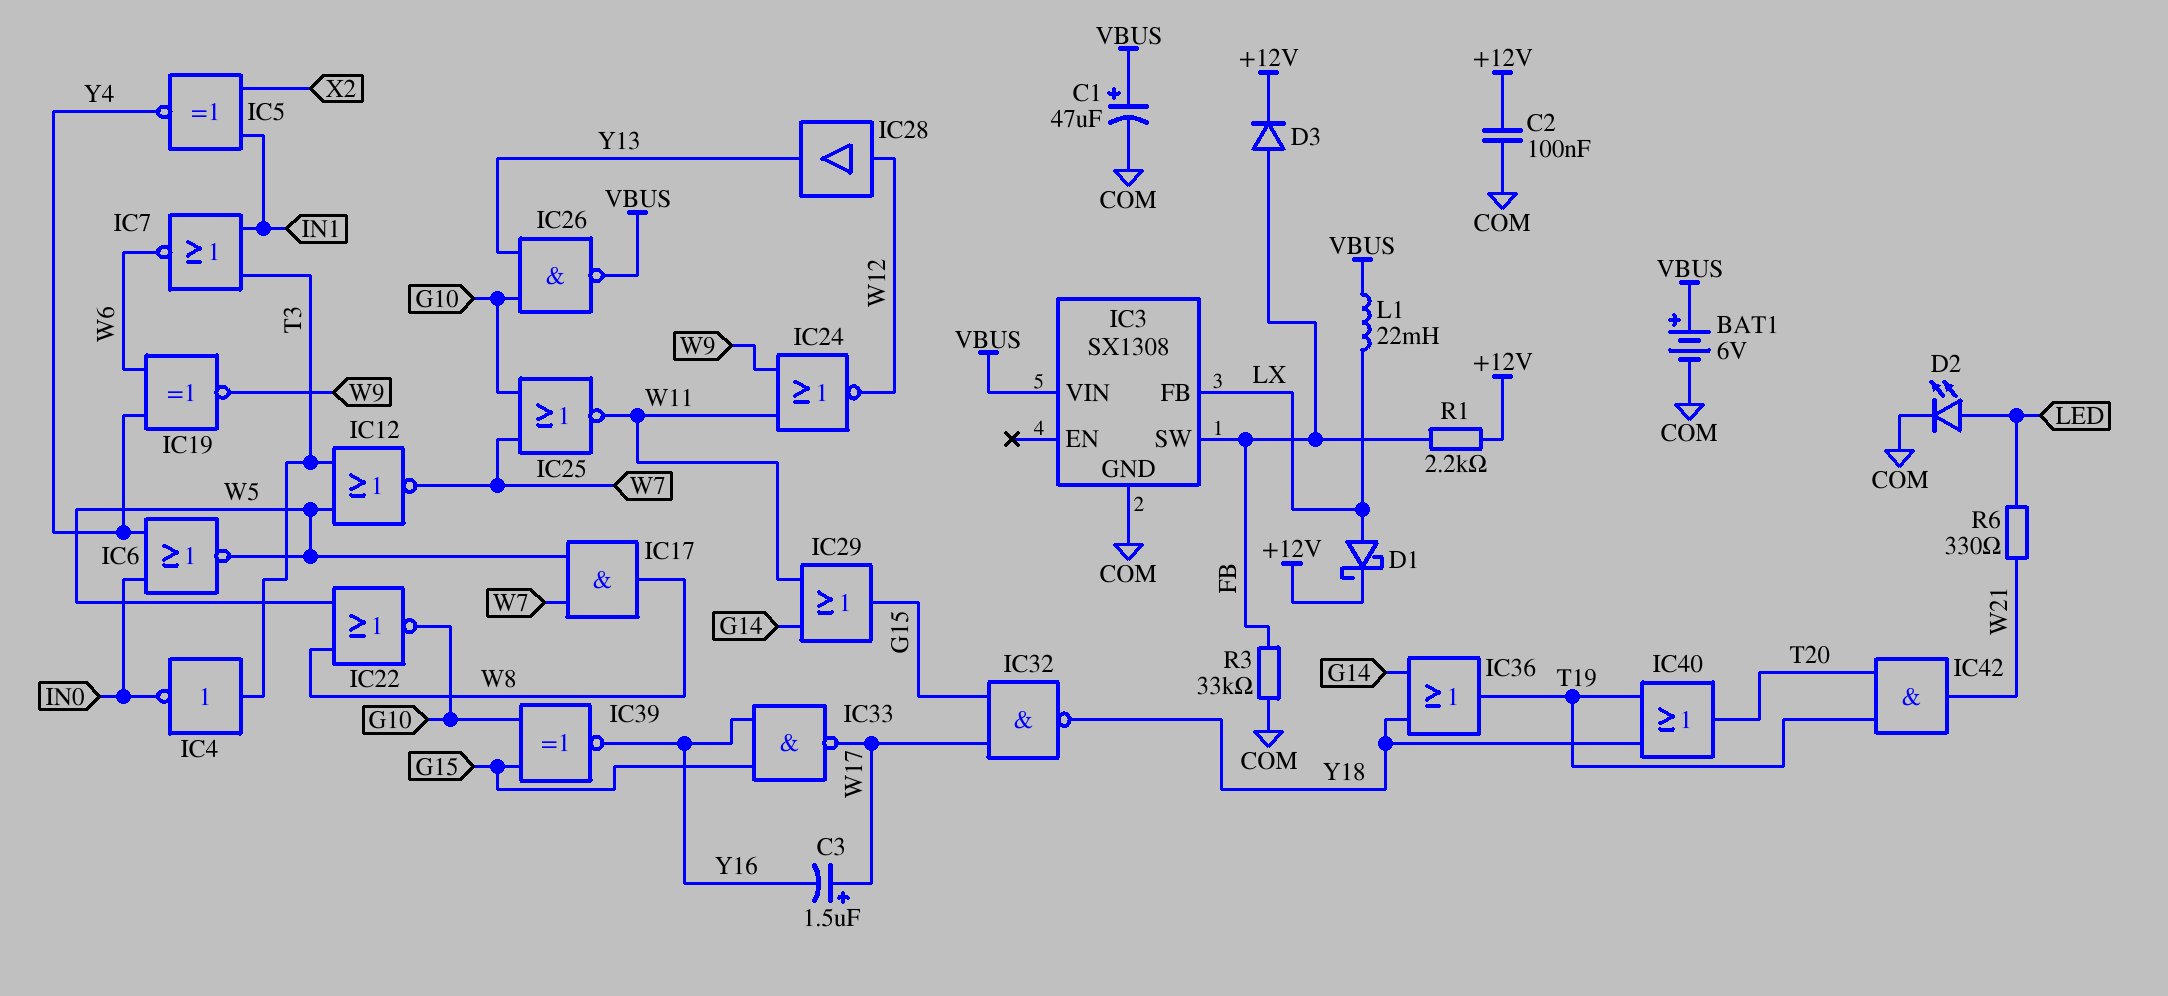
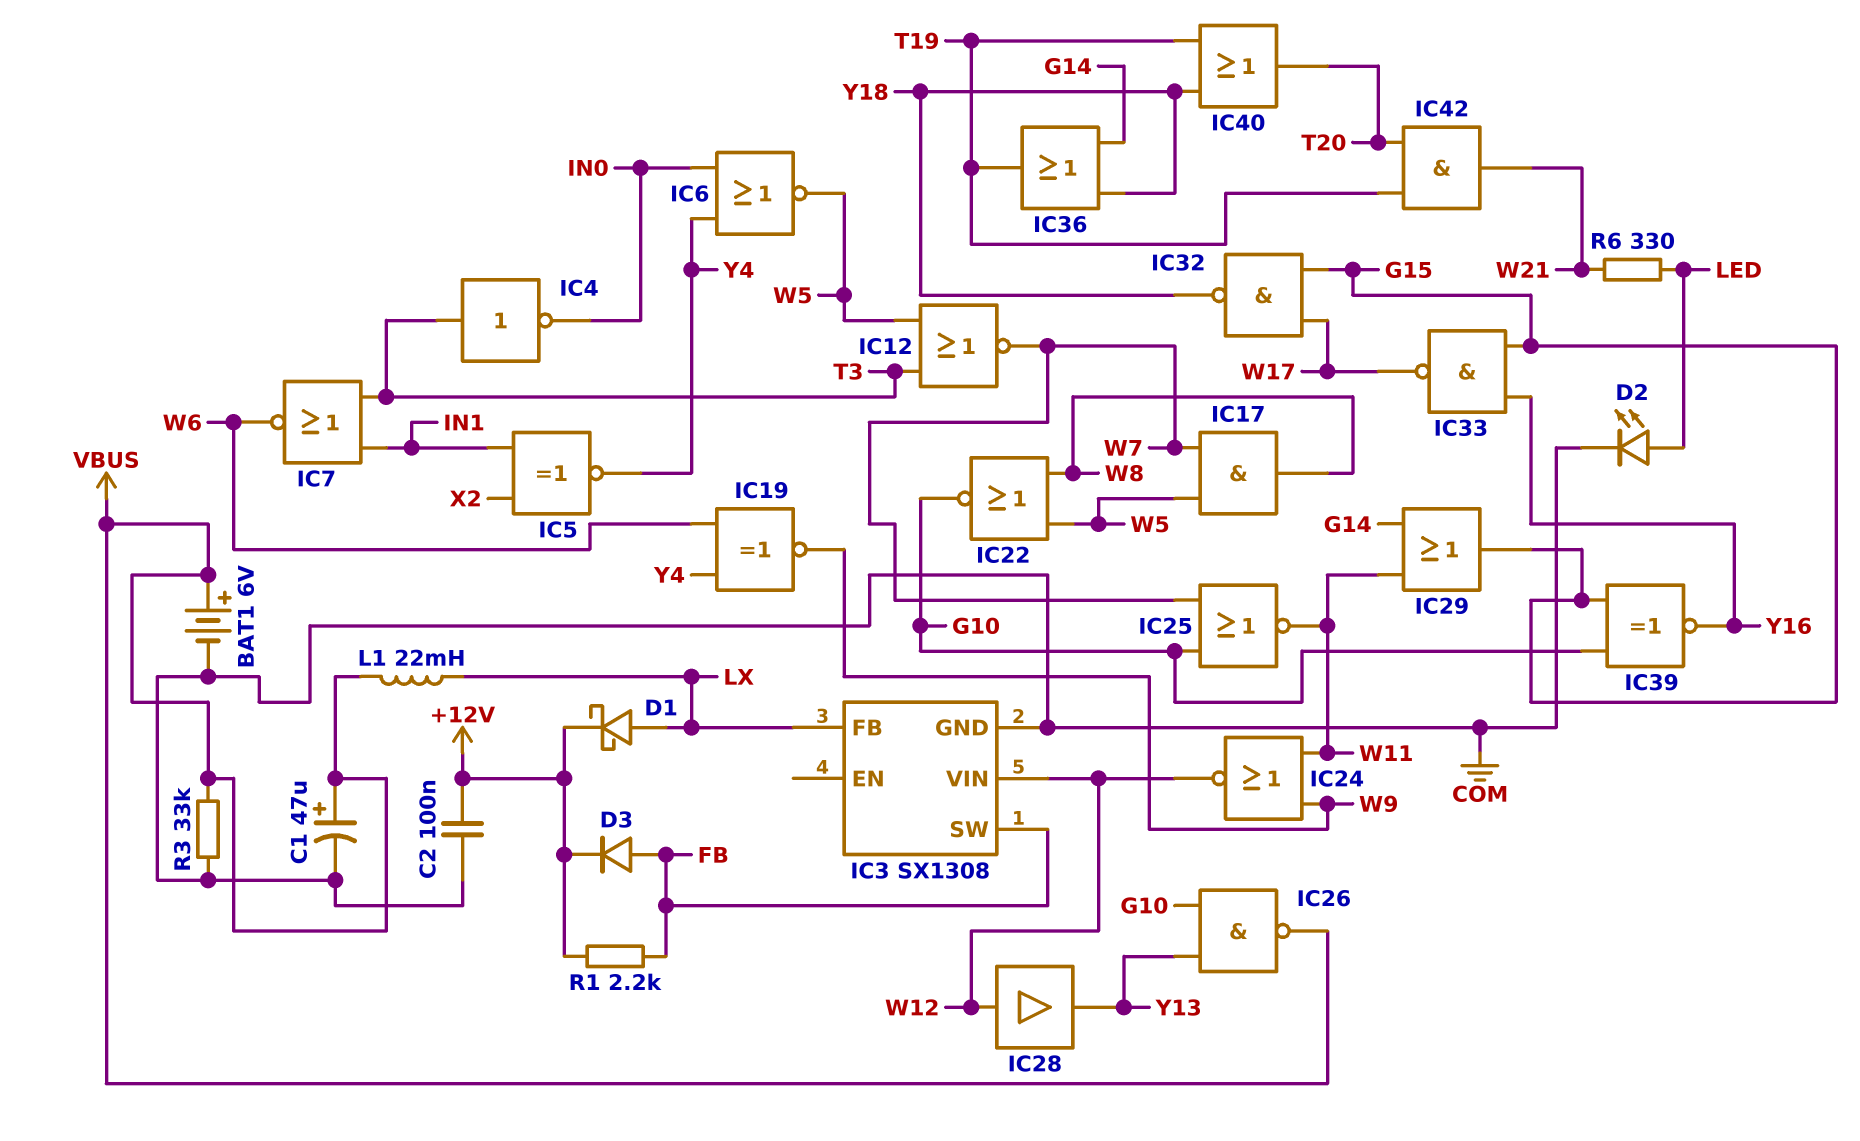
C3: 1.5uF (plus W17, minus Y16) -> none
IC3 pin VIN: VBUS -> W12
R3: 33k (COM, FB) -> 33k (COM, VBUS)

